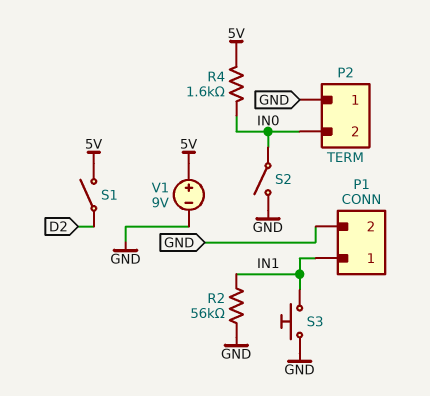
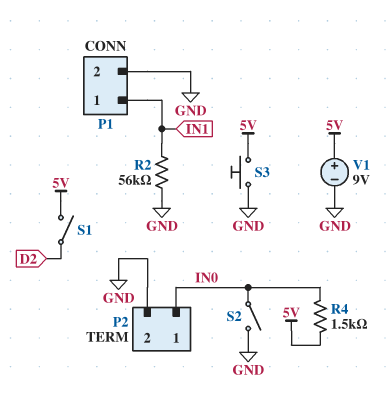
P2 pin 1: GND -> IN0
P2 pin 2: IN0 -> GND
R4: 1.6k (5V, IN0) -> 1.5k (5V, IN0)
S3: button (GND, IN1) -> button (5V, GND)

